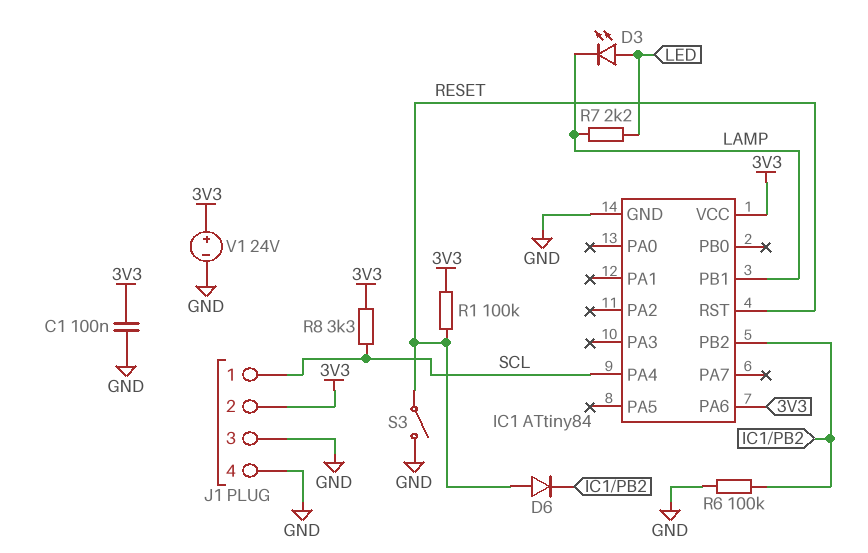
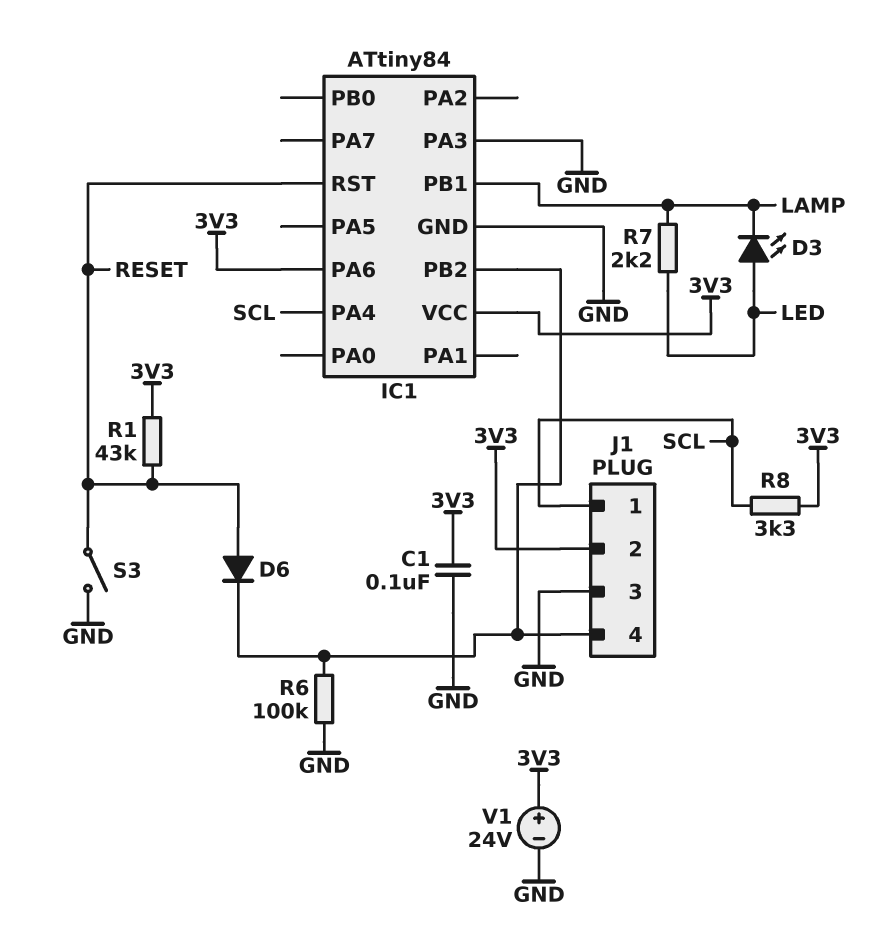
IC1 pin PA3: none -> GND
J1 pin 4: GND -> IC1/PB2
R1: 100k (3V3, RESET) -> 43k (3V3, RESET)

